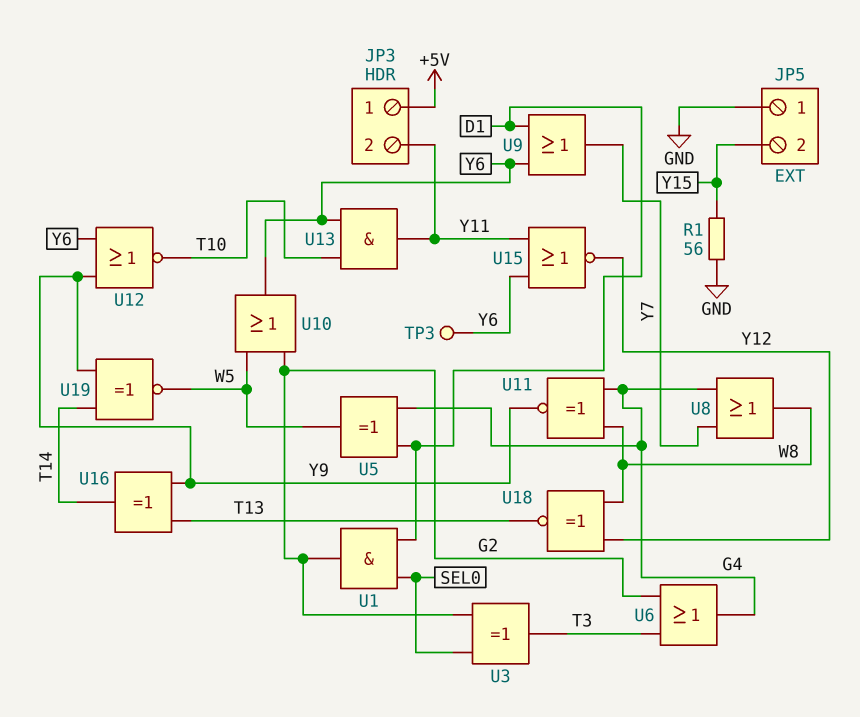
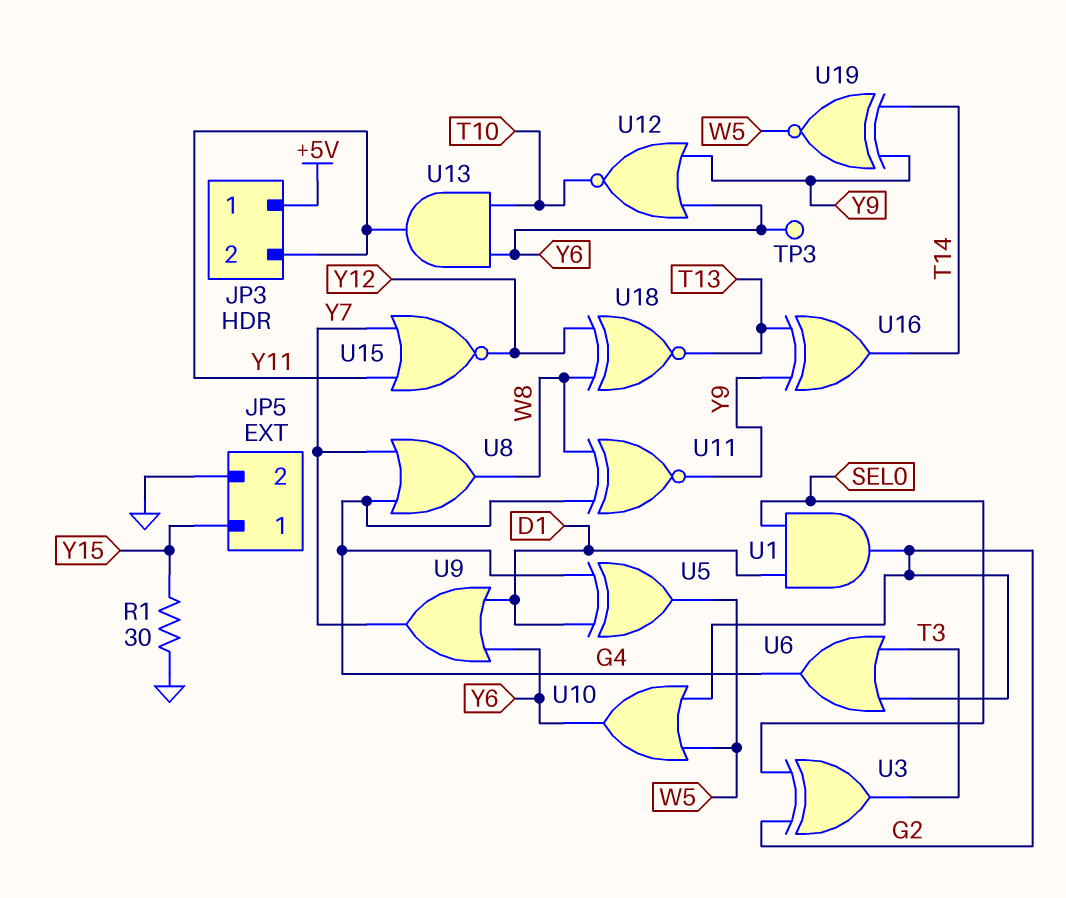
JP5 pin 1: GND -> Y15
JP5 pin 2: Y15 -> GND
R1: 56 (GND, Y15) -> 30 (GND, Y15)
U15: NOR (in Y6, in Y11, out Y12) -> NOR (in Y7, in Y11, out Y12)

